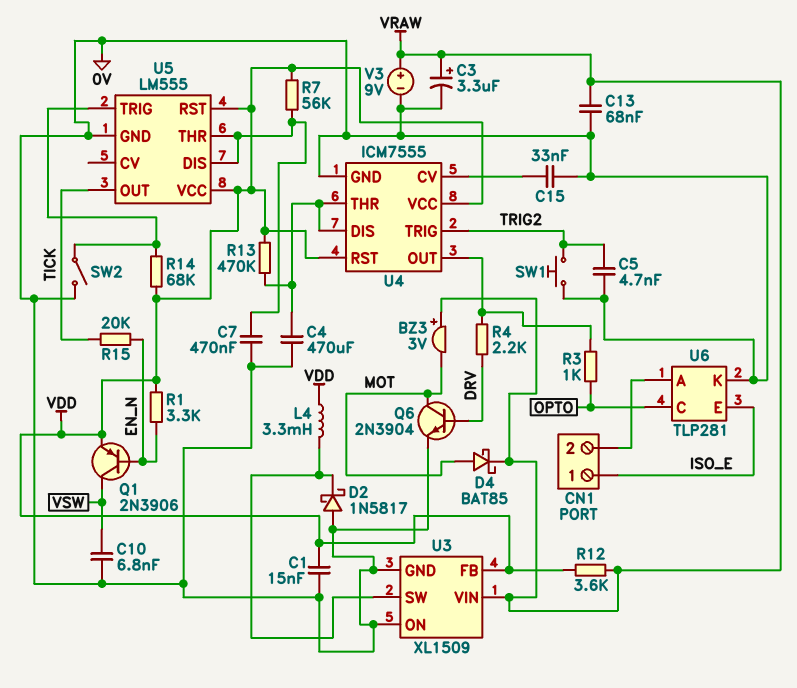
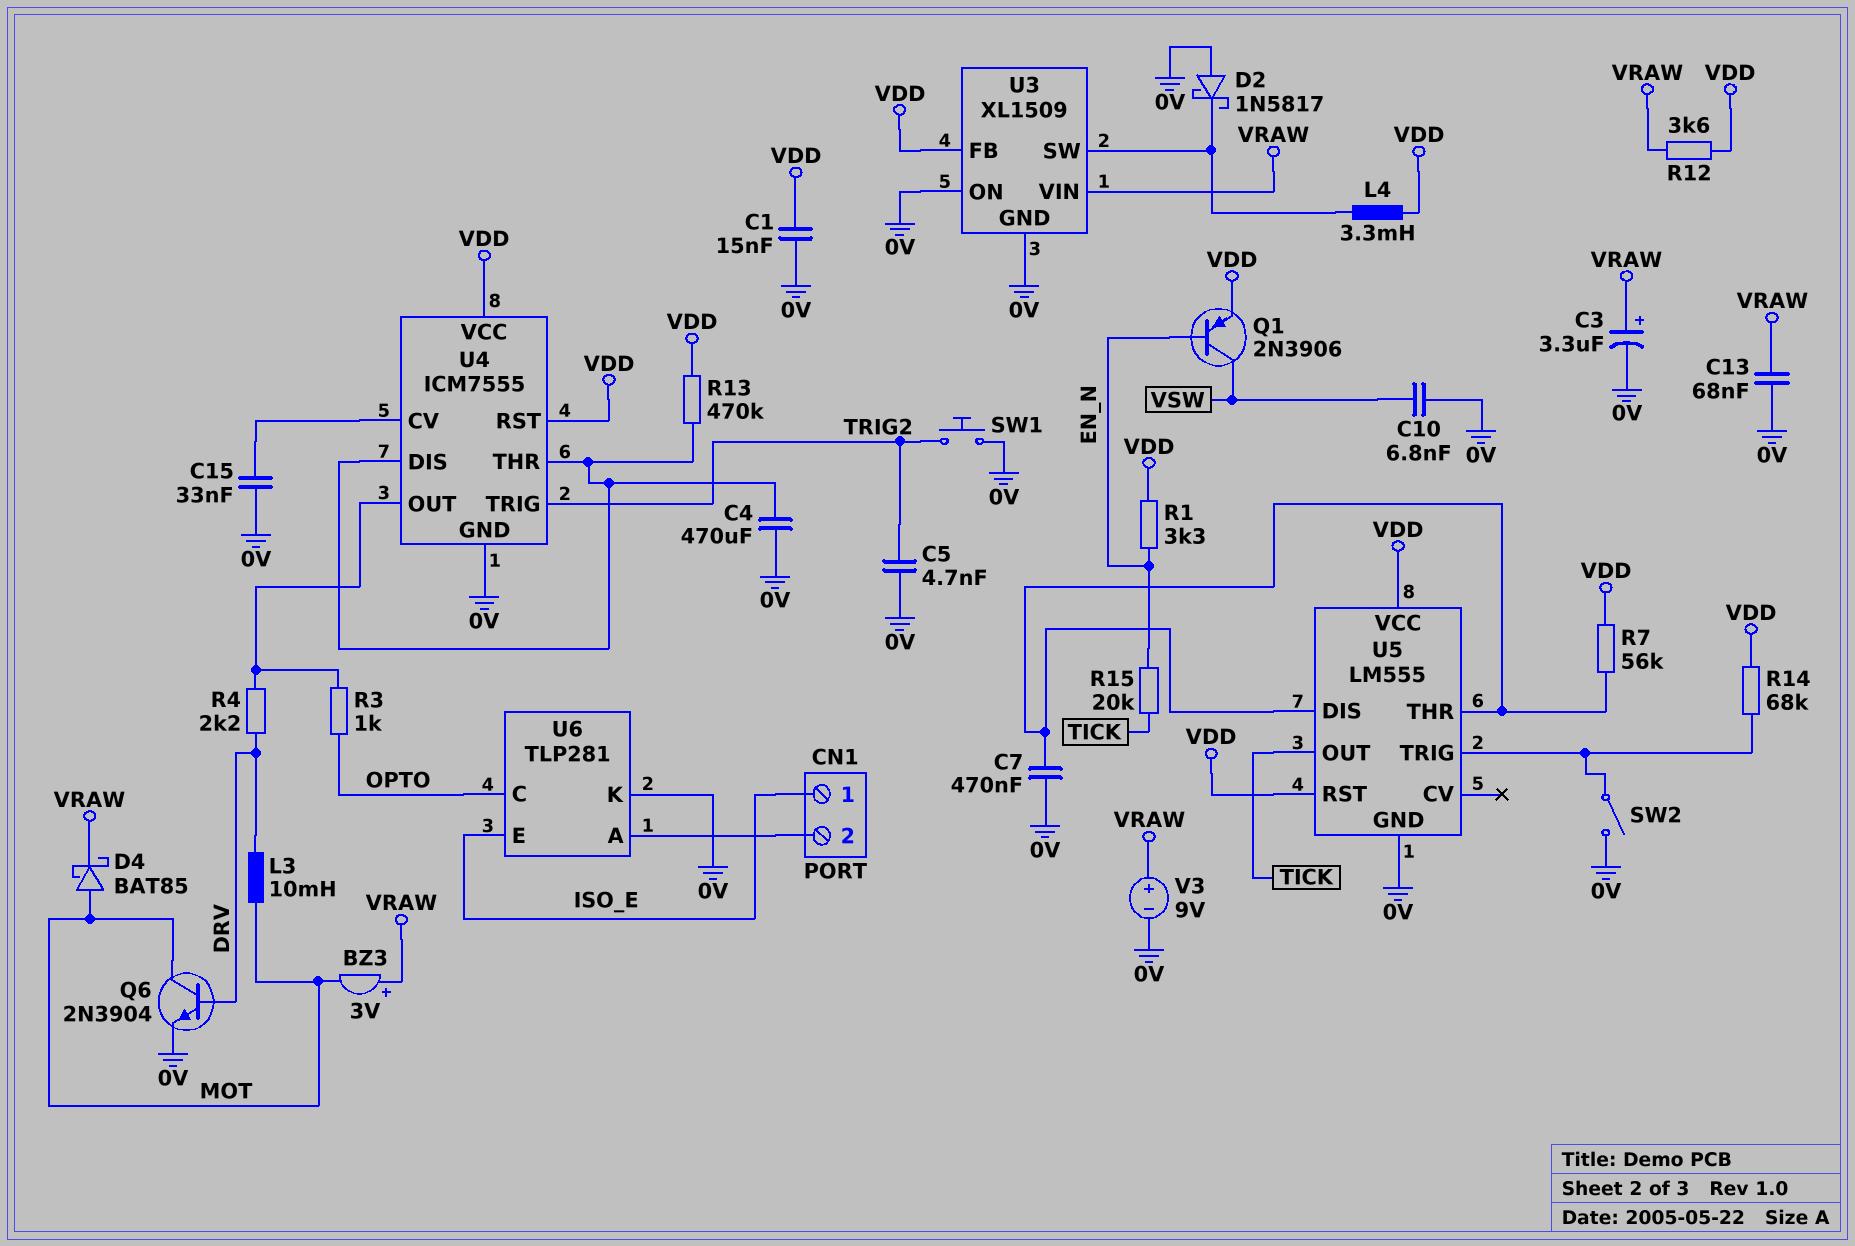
L3: none -> 10mH (DRV, MOT)

